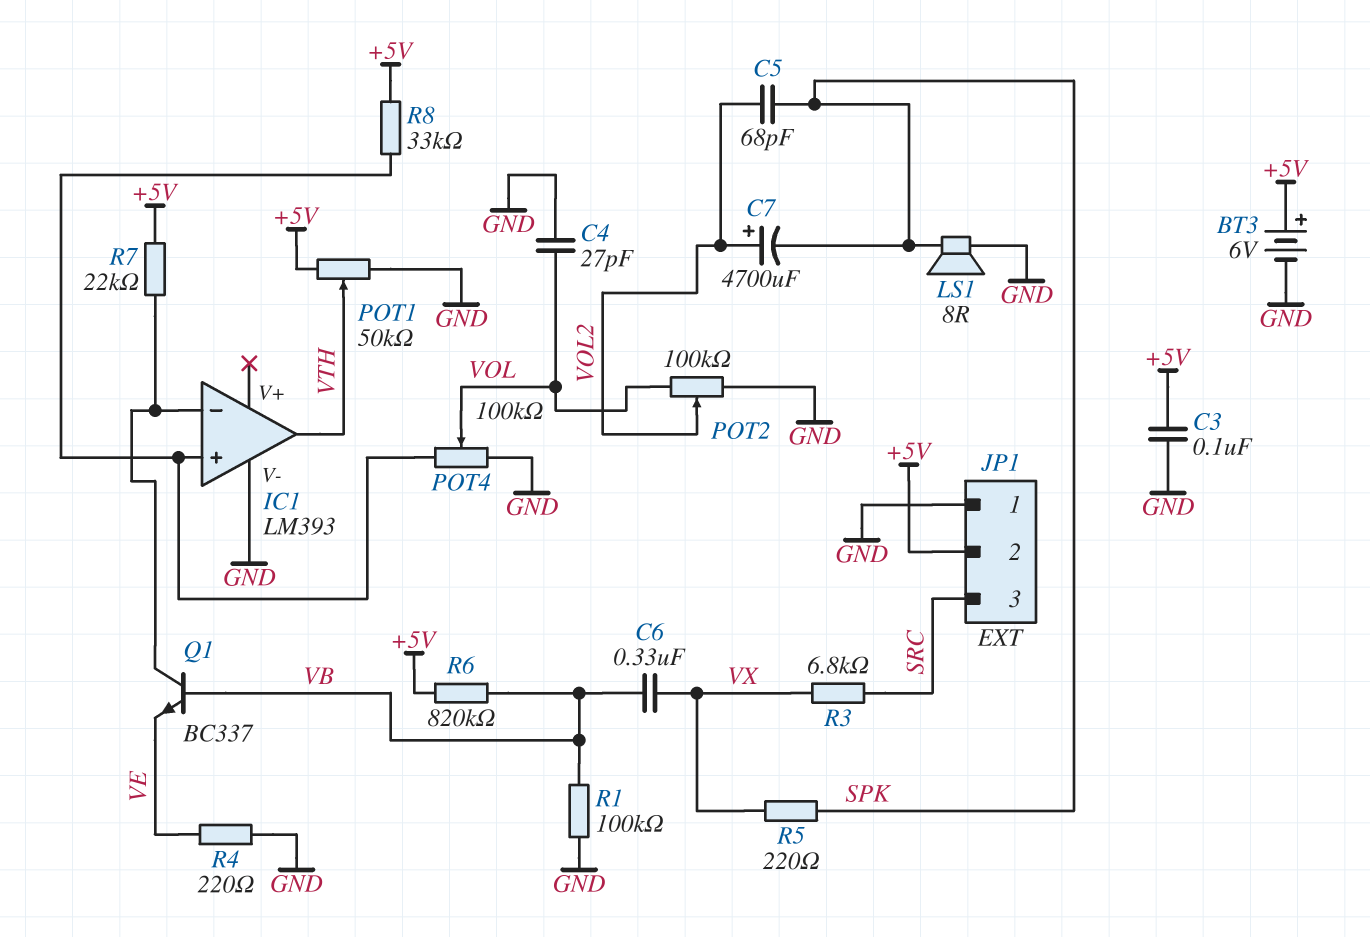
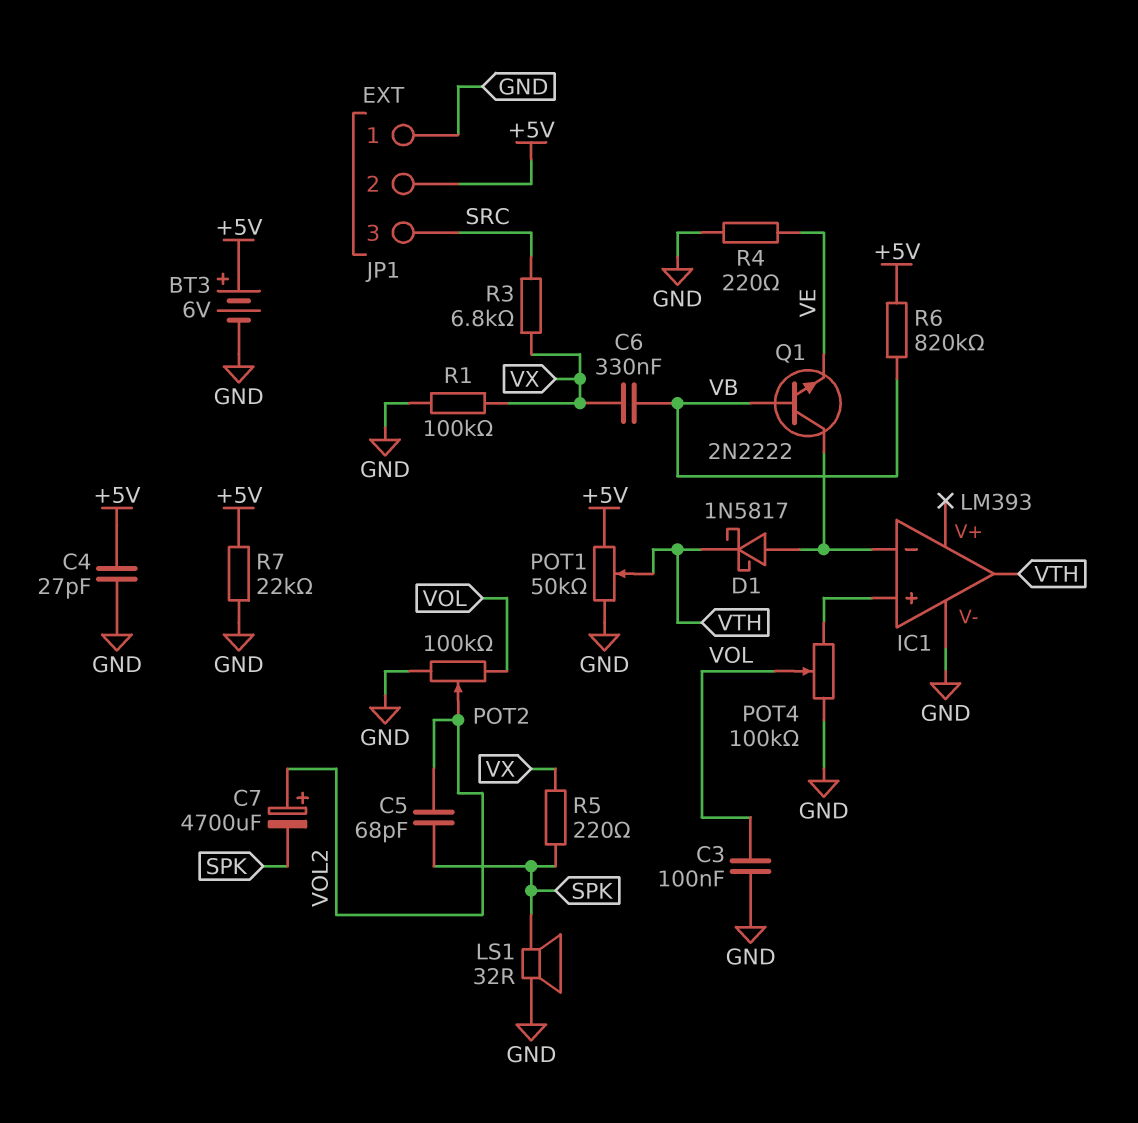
C3: 100nF (+5V, GND) -> 100nF (GND, VOL)
C4: 27pF (GND, VOL) -> 27pF (+5V, GND)
D1: none -> schottky 1N5817 (A IC1/in-, K VTH)
LS1: speaker 8R (GND, SPK) -> speaker 32R (GND, SPK)
Q1: NPN BC337 (B VB, C IC1/in-, E VE) -> NPN 2N2222 (B VB, C IC1/in-, E VE)
R1: 100k (GND, VB) -> 100k (GND, VX)
R7: 22k (+5V, IC1/in-) -> 22k (+5V, GND)
R8: 33k (+5V, IC1/in+) -> none

